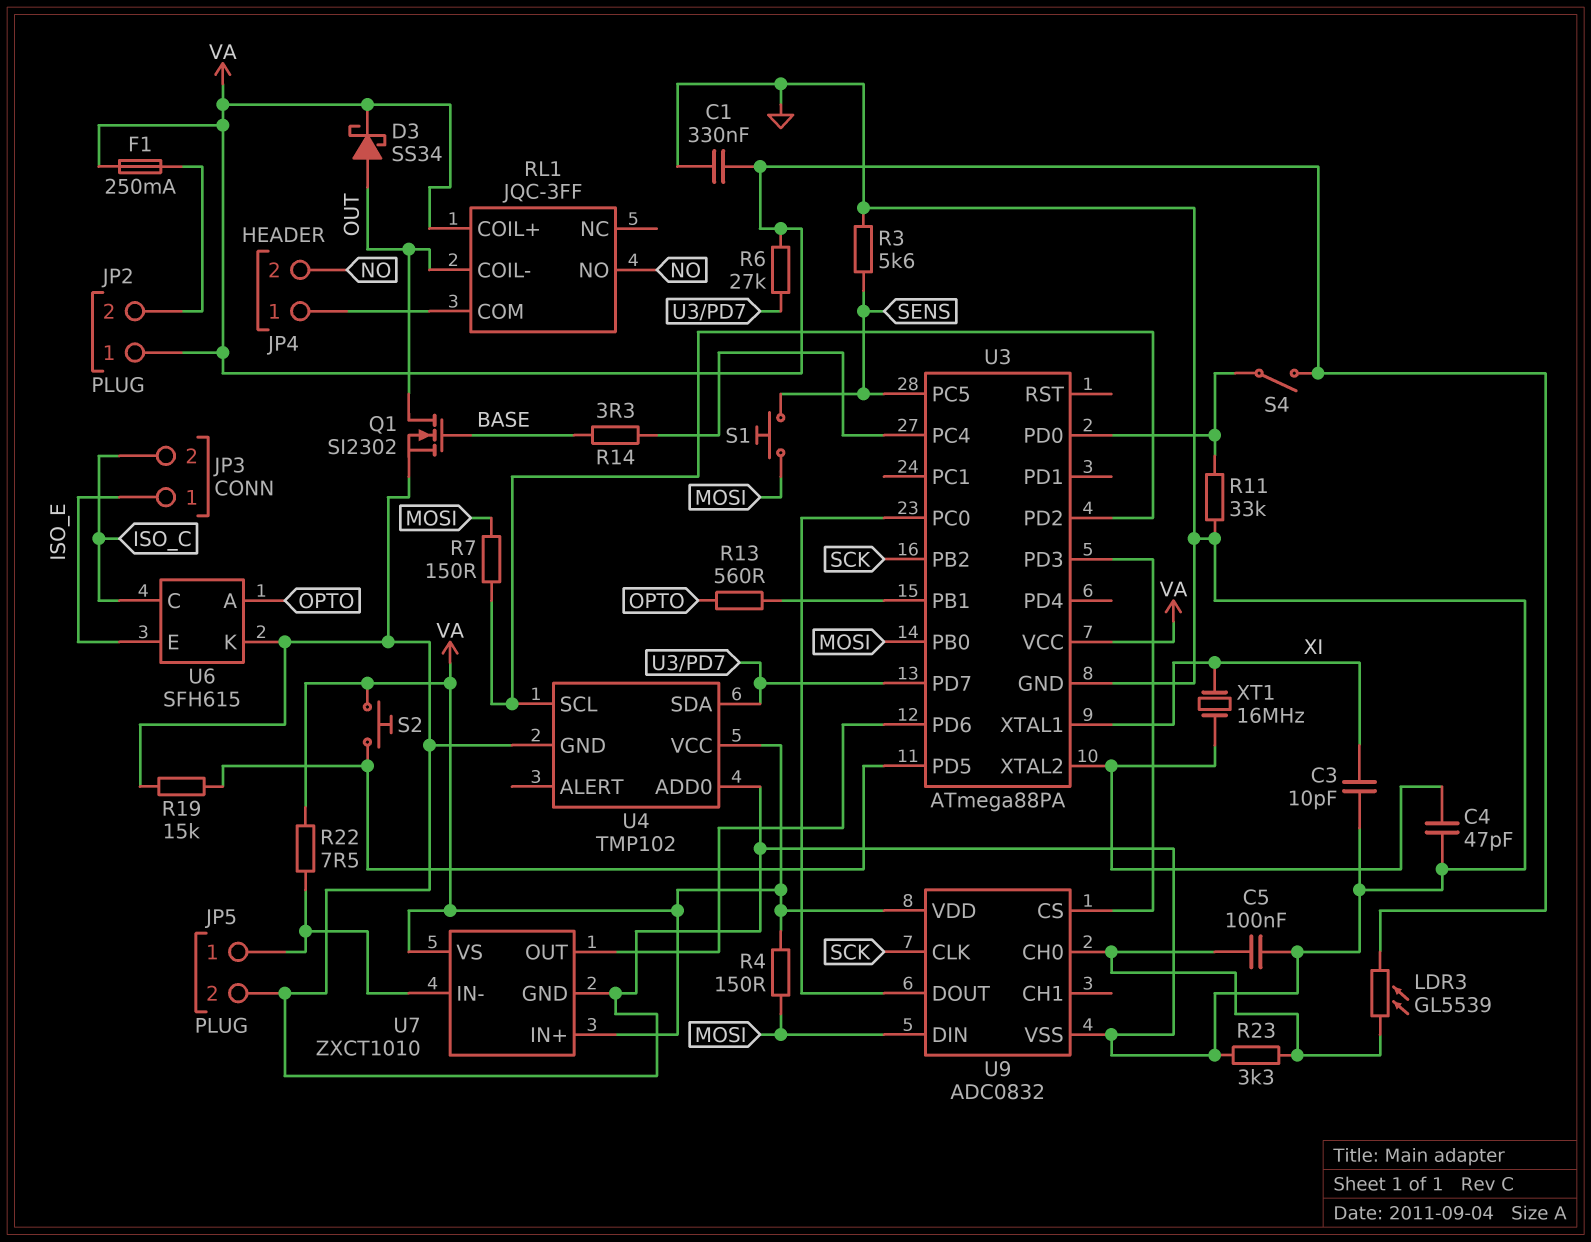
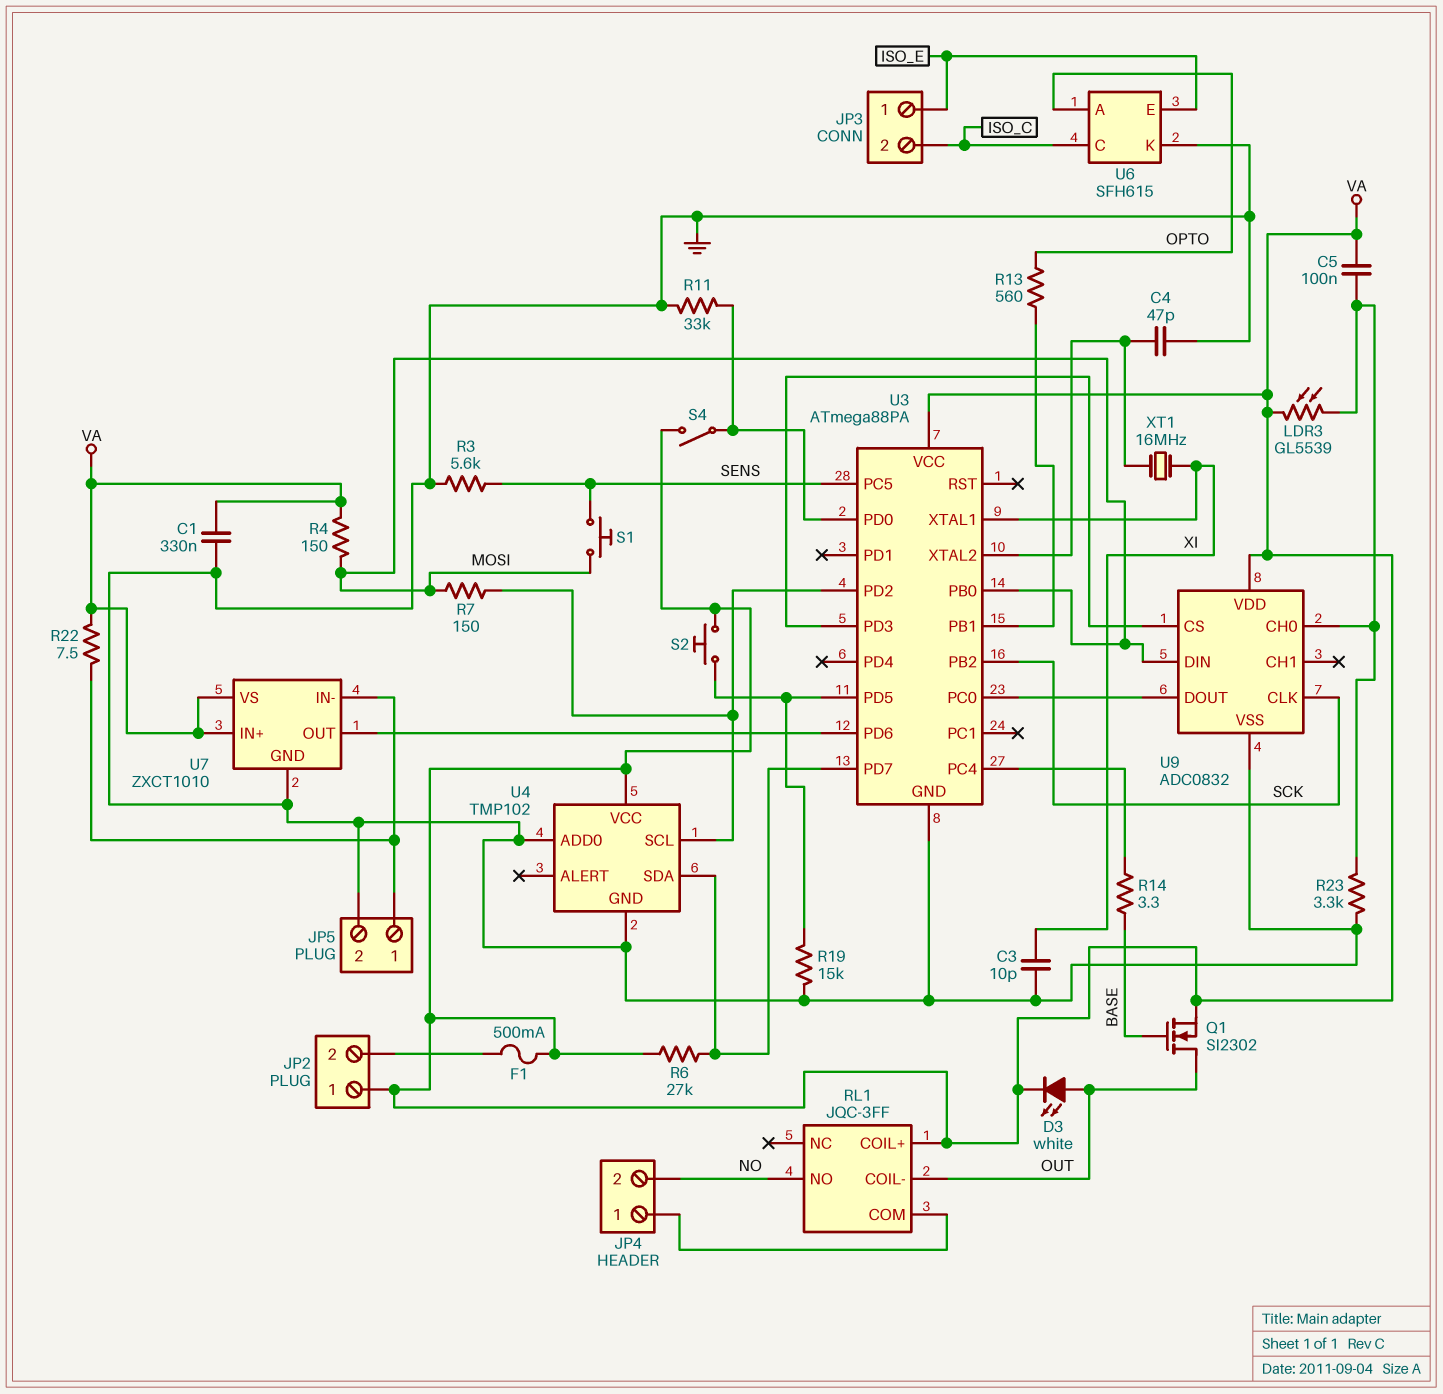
C5: 100nF (GND, U9/CH0) -> 100nF (U9/CH0, VA)
D3: schottky SS34 (A OUT, K VA) -> LED white (A OUT, K VA)
F1: 250mA (JP2/2, VA) -> 500mA (JP2/2, VA)
Q1: NMOS SI2302 (G BASE, D OUT, S GND) -> NMOS SI2302 (G BASE, D OUT, S VA)

